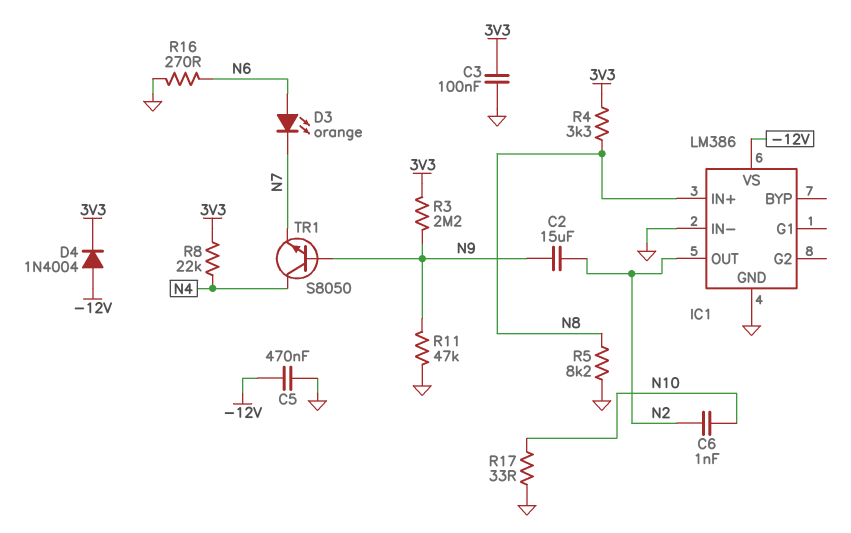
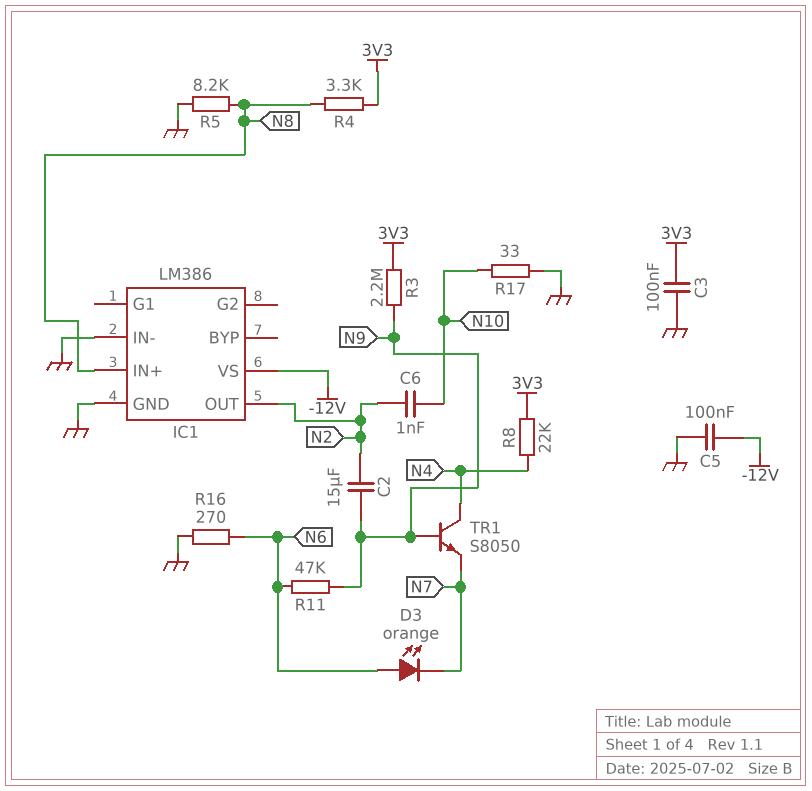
C5: 470nF (-12V, GND) -> 100nF (-12V, GND)
D4: diode 1N4004 (A -12V, K 3V3) -> none
R11: 47k (GND, N9) -> 47k (N6, N9)

